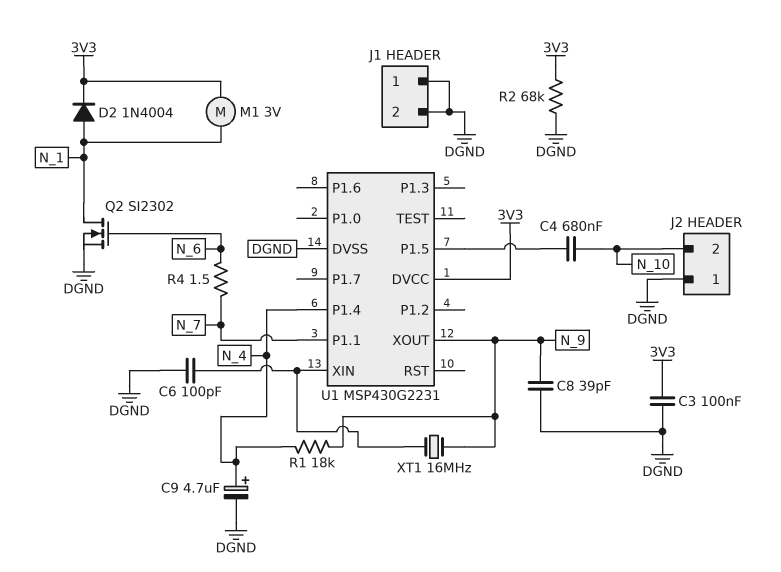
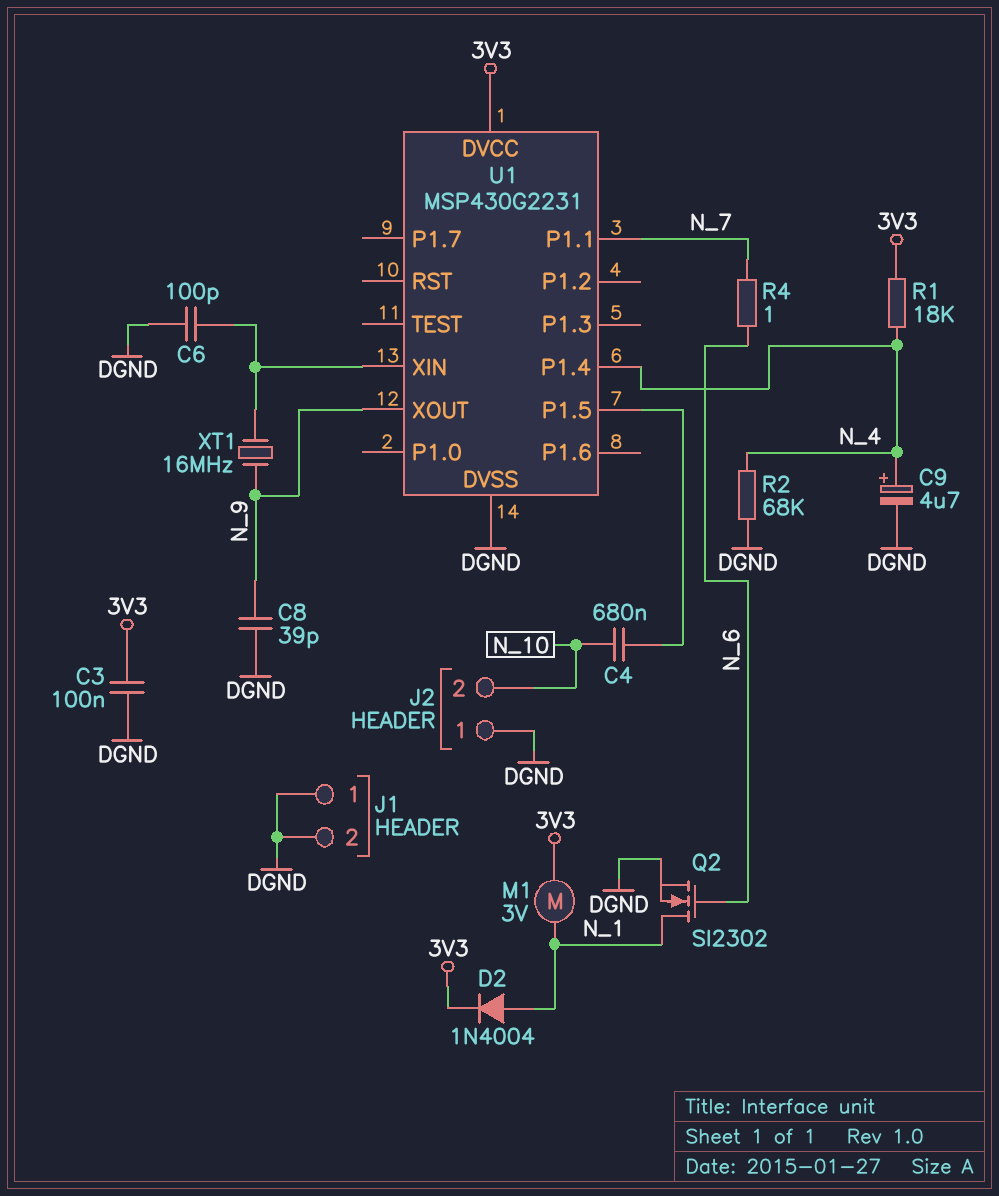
R1: 18k (N_4, N_9) -> 18k (3V3, N_4)
R2: 68k (3V3, DGND) -> 68k (DGND, N_4)
R4: 1.5 (N_6, N_7) -> 1 (N_6, N_7)

